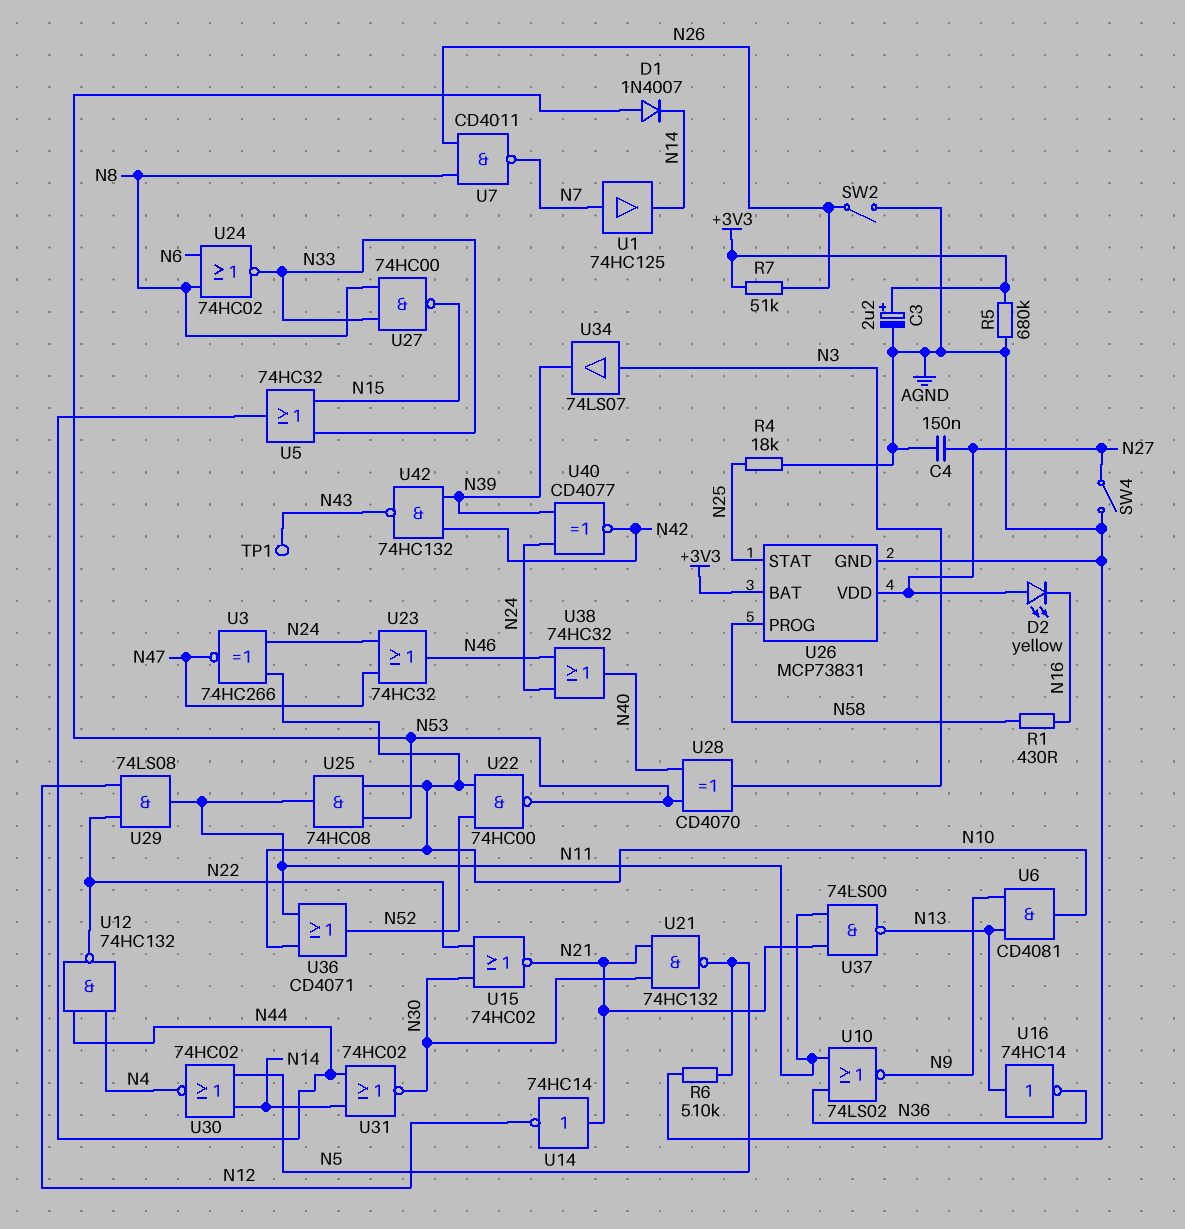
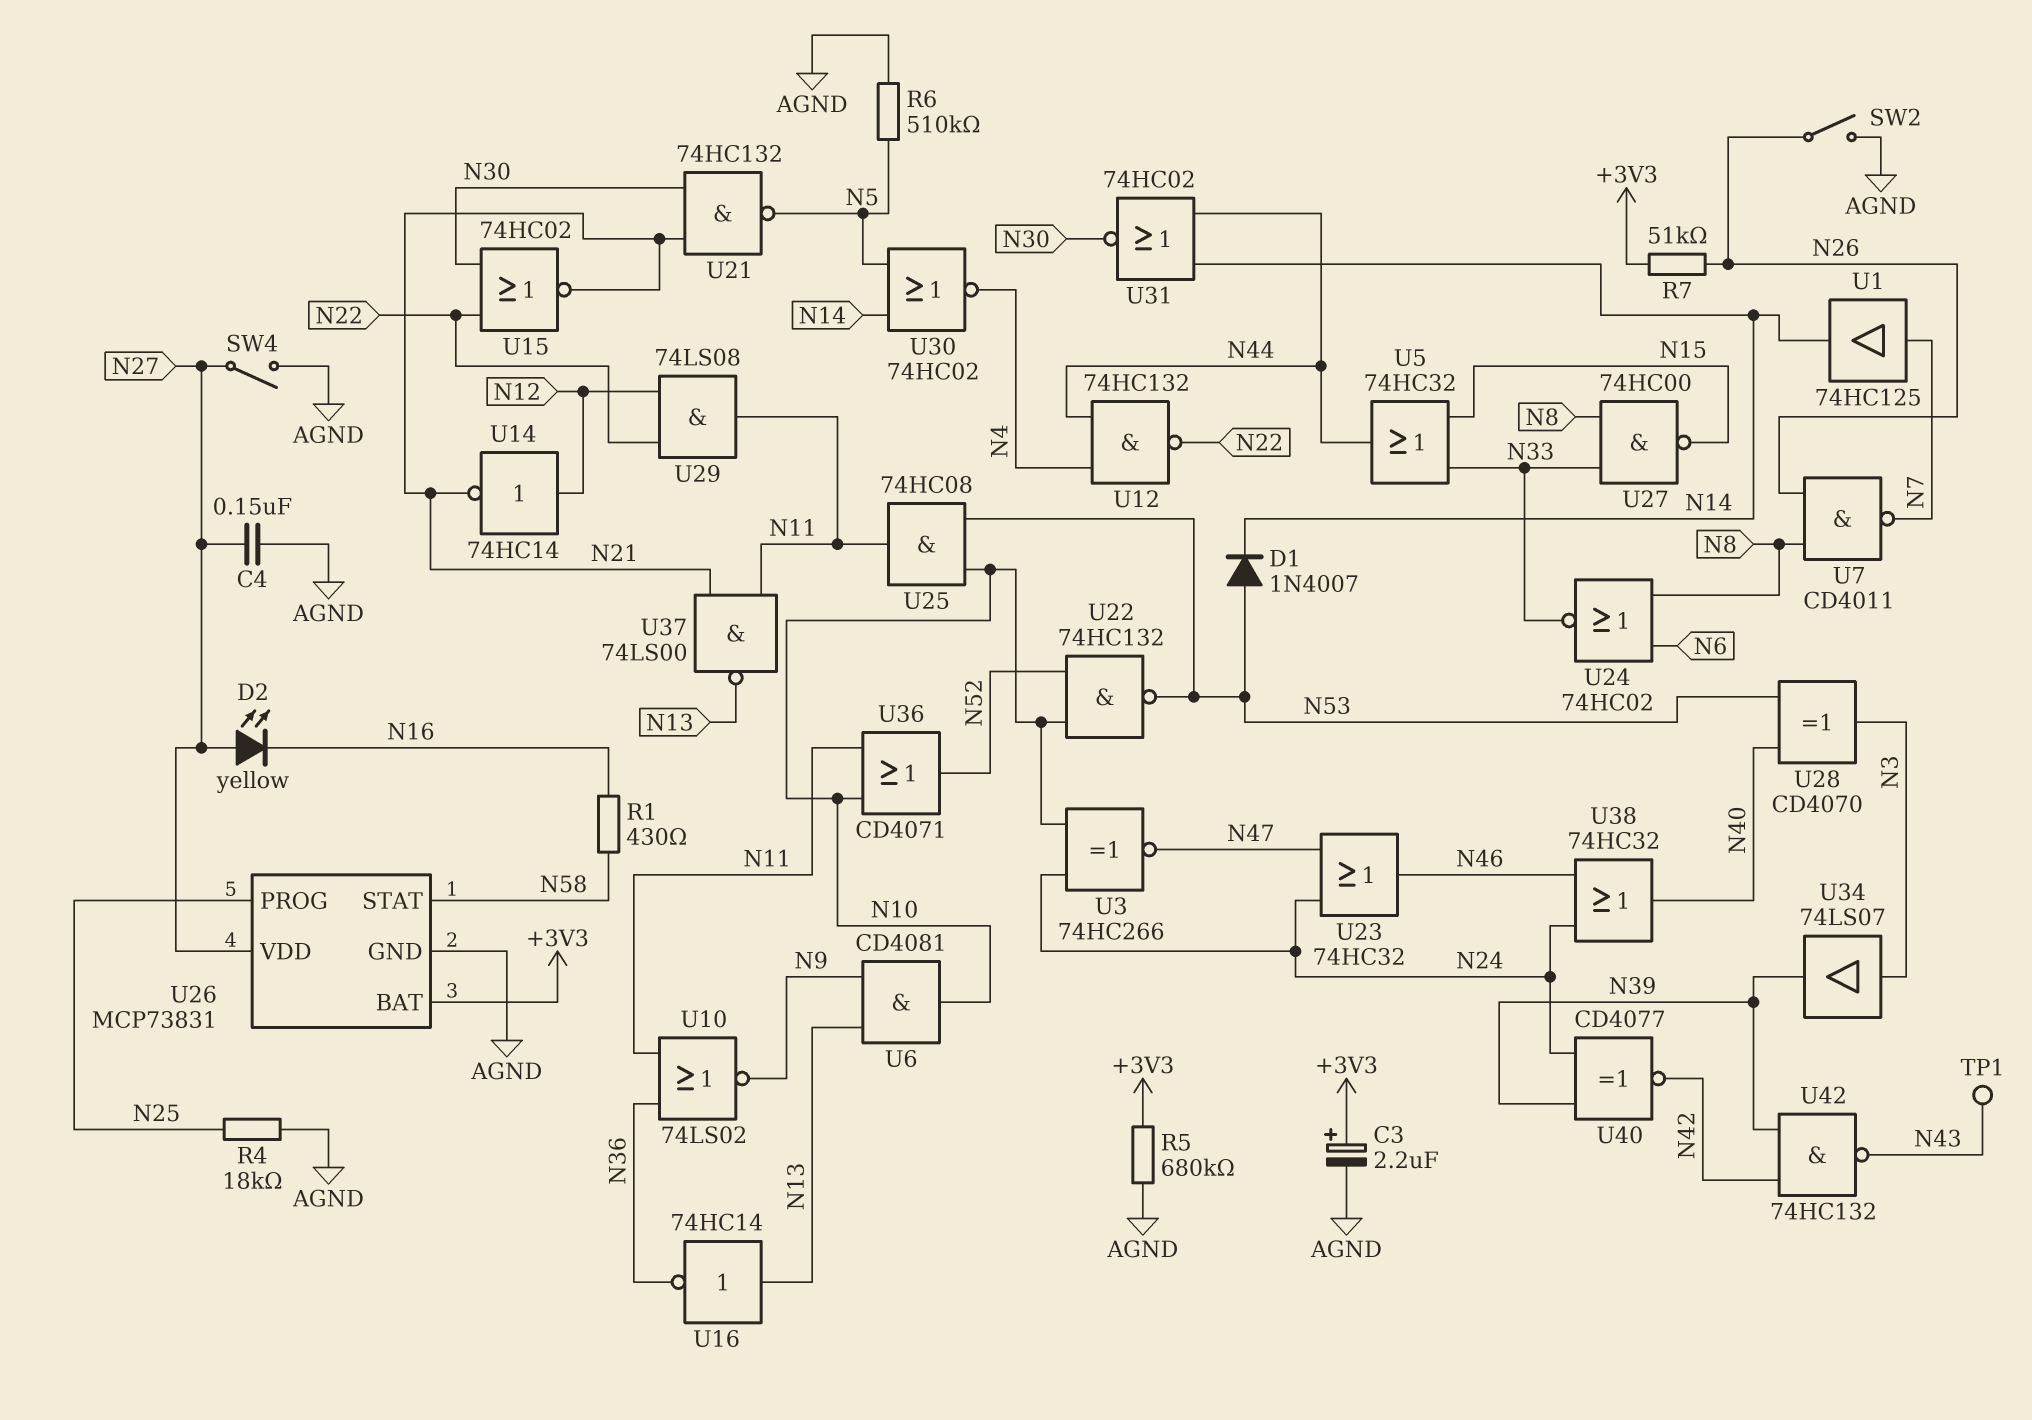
U14: NOT 74HC14 (in N21, out N12) -> NOT 74HC14 (in N12, out N21)
U22: NAND 74HC00 (in N10, in N52, out N53) -> NAND 74HC132 (in N10, in N52, out N53)
U26 pin PROG: N58 -> N25
U26 pin STAT: N25 -> N58

